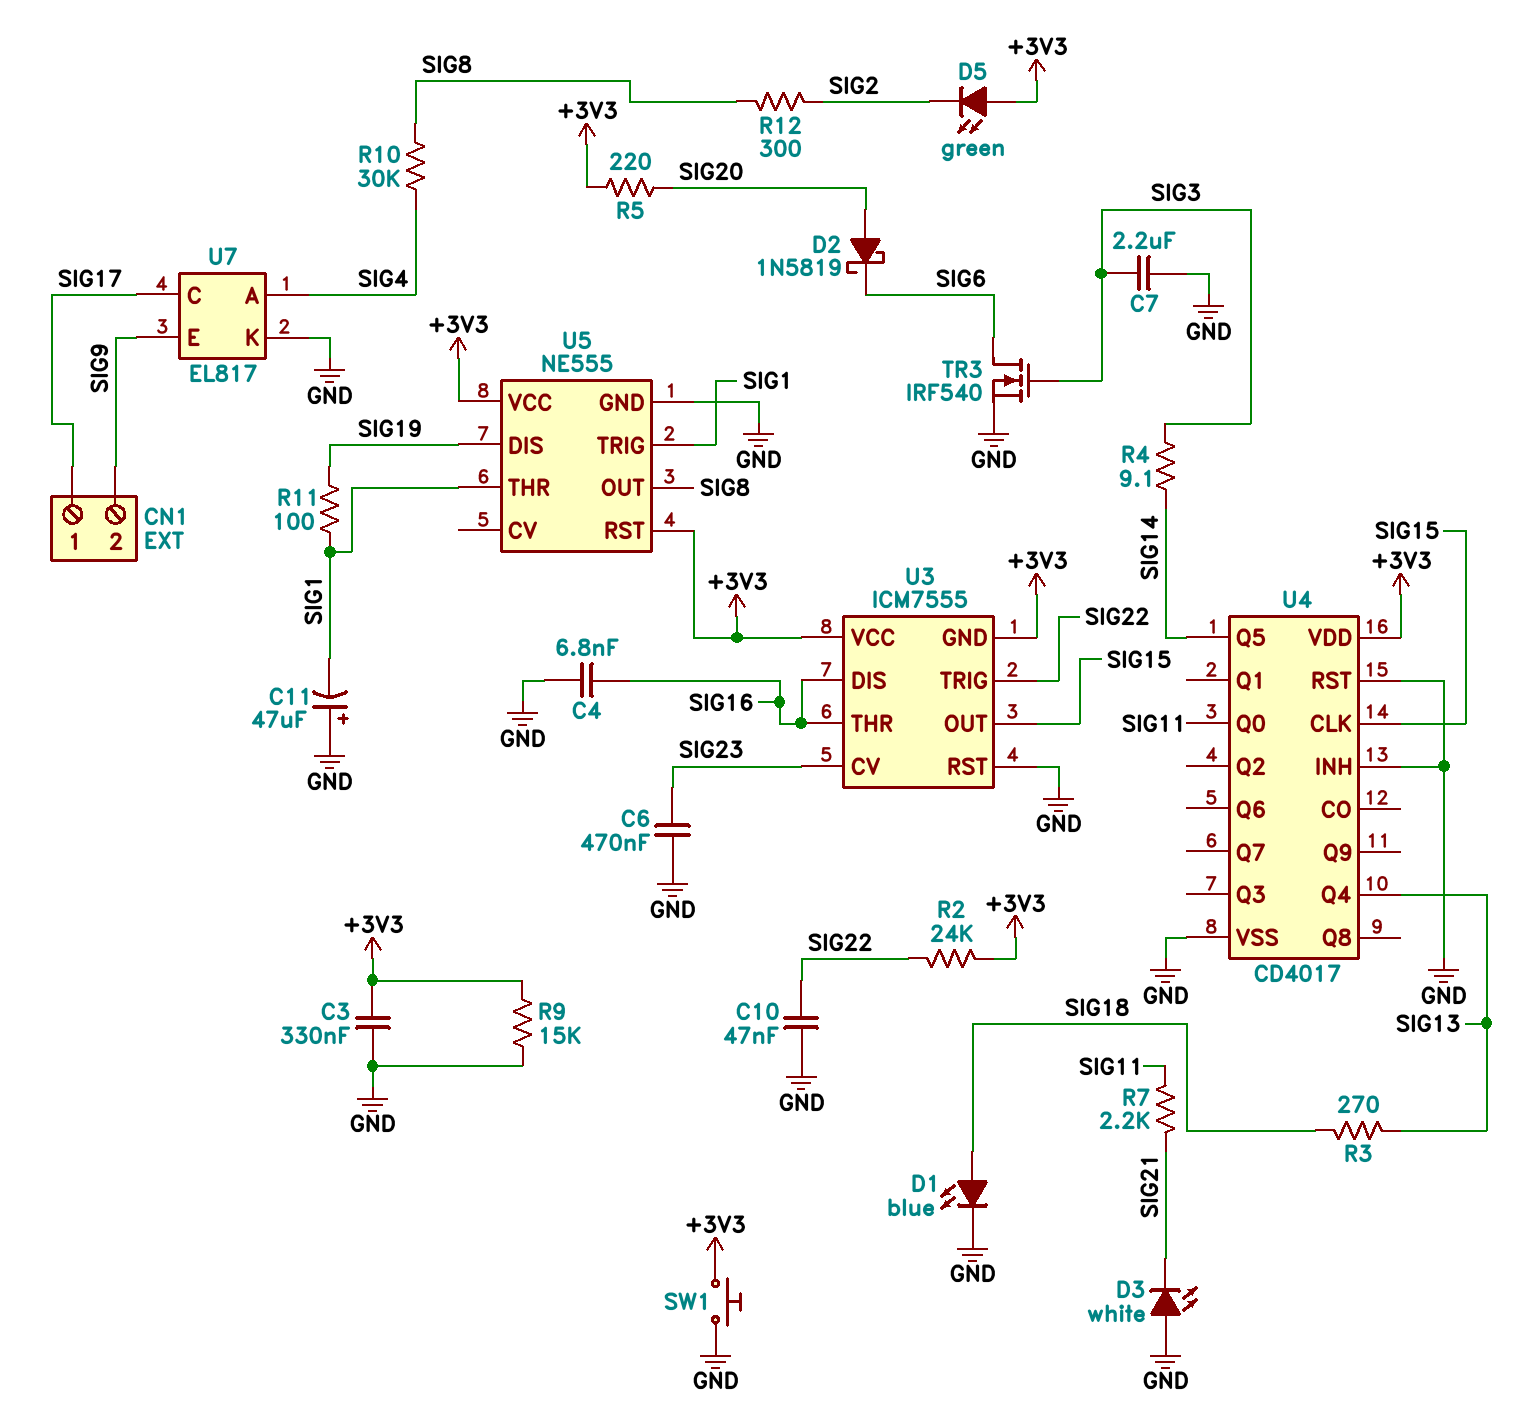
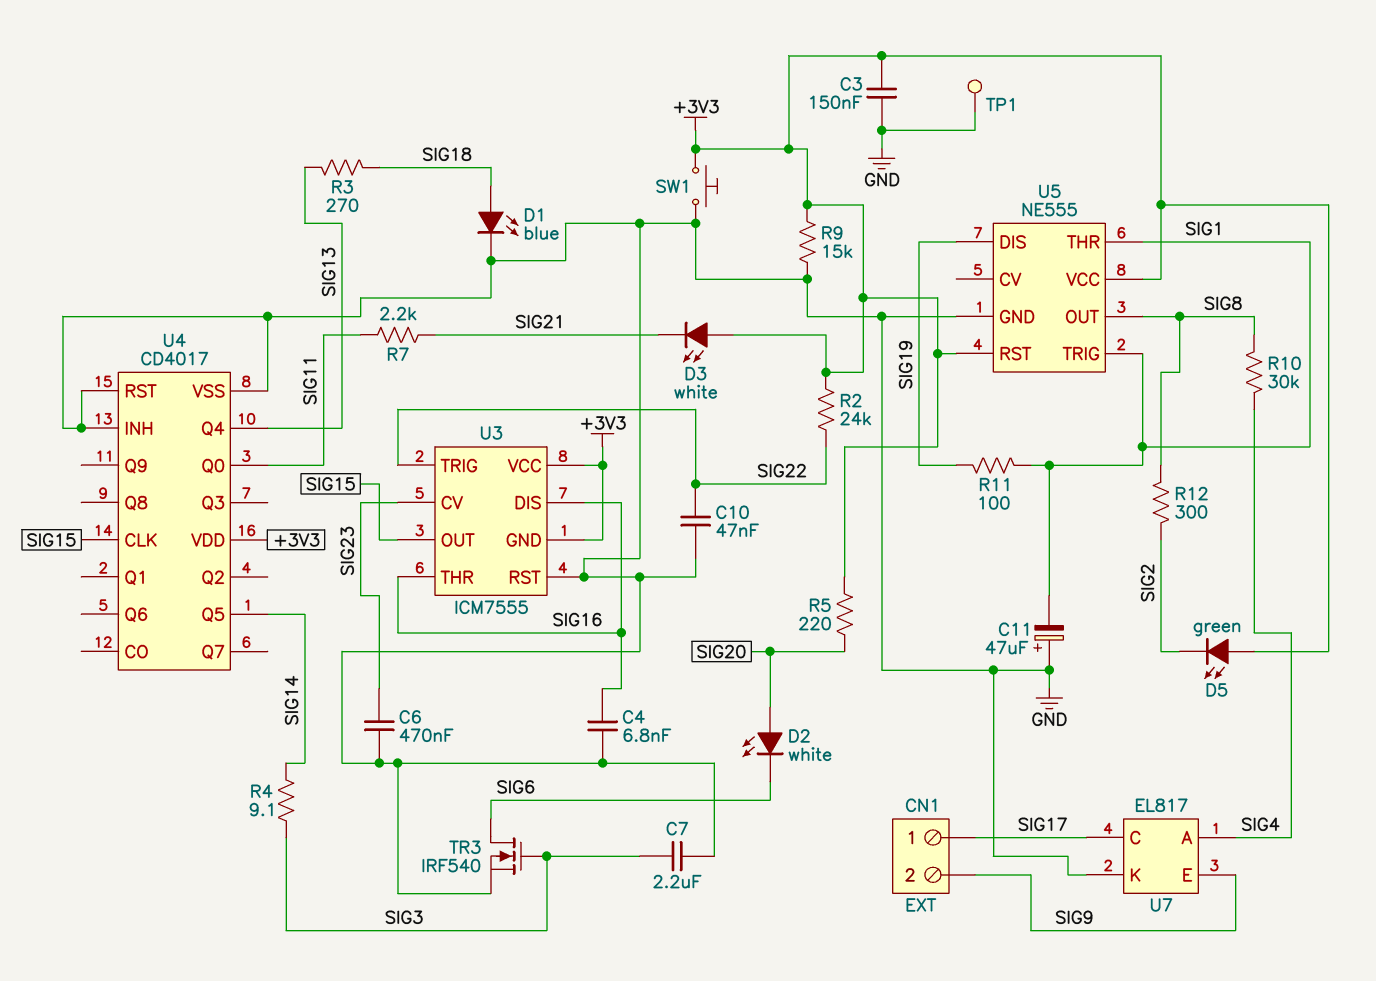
C3: 330nF (+3V3, GND) -> 150nF (+3V3, GND)
D2: schottky 1N5819 (A SIG20, K SIG6) -> LED white (A SIG20, K SIG6)
D3: LED white (A GND, K SIG21) -> LED white (A +3V3, K SIG21)
TP1: none -> test point (GND)

